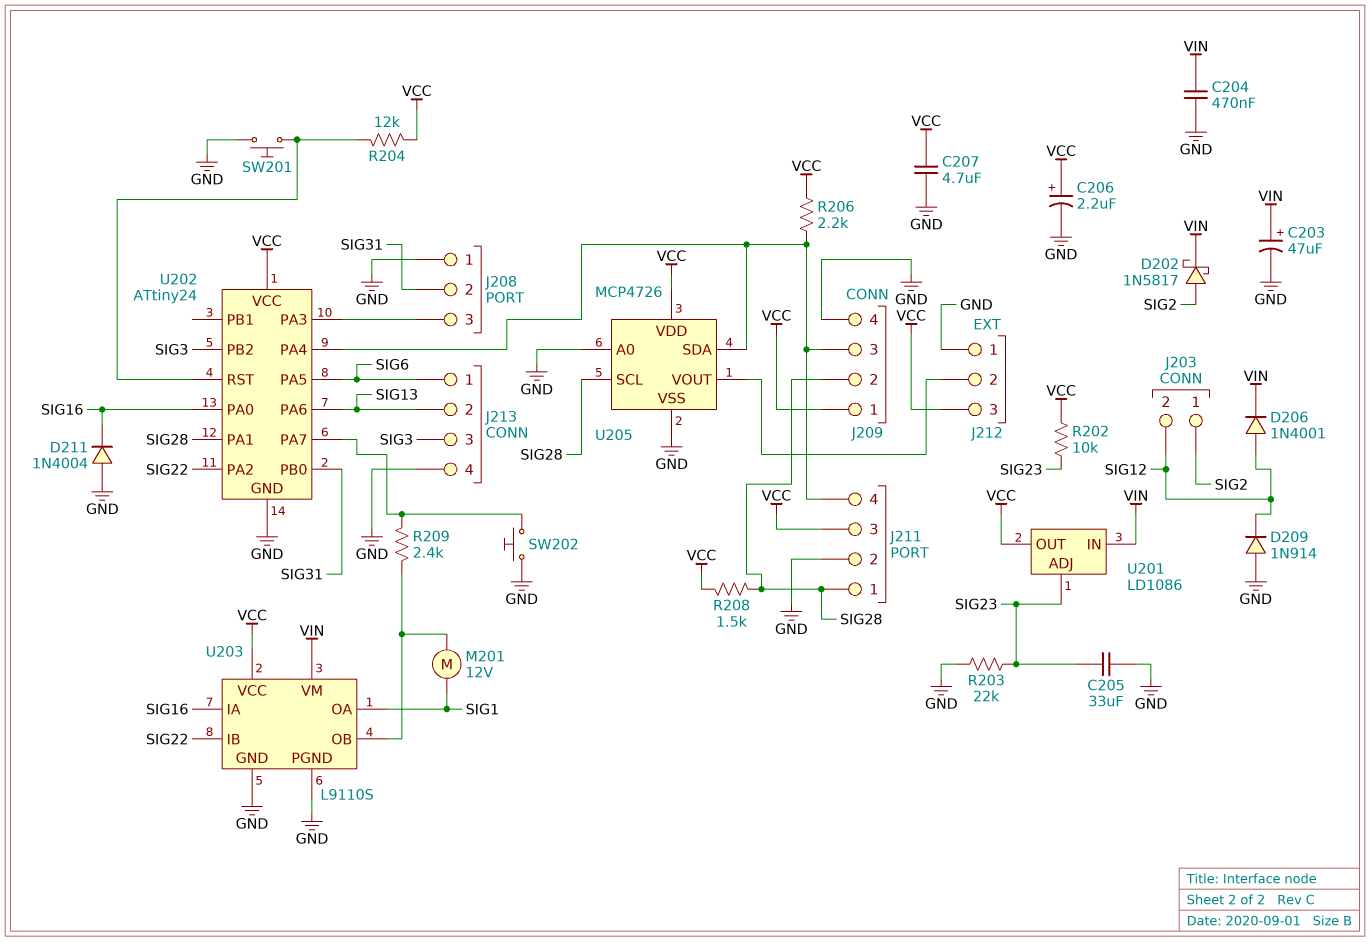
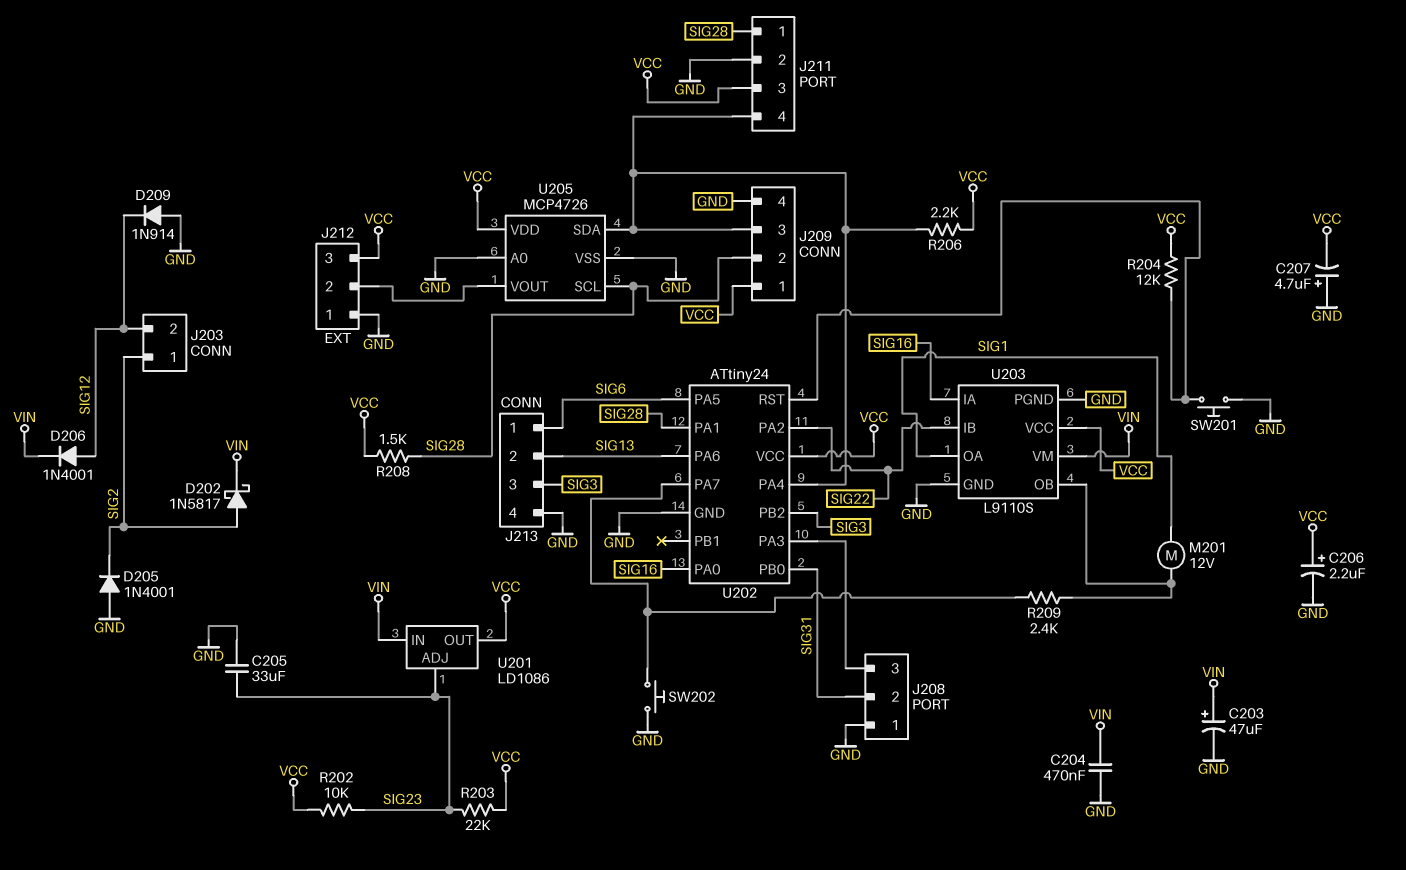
C207: 4.7uF (GND, VCC) -> 4.7uF (plus GND, minus VCC)
D205: none -> diode 1N4001 (A GND, K SIG2)
D211: diode 1N4004 (A GND, K SIG16) -> none
R203: 22k (GND, SIG23) -> 22k (SIG23, VCC)

